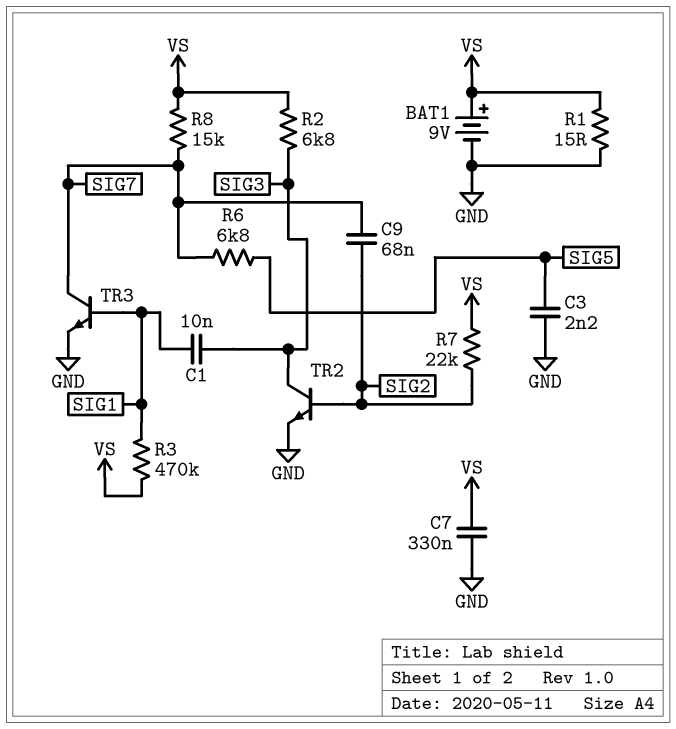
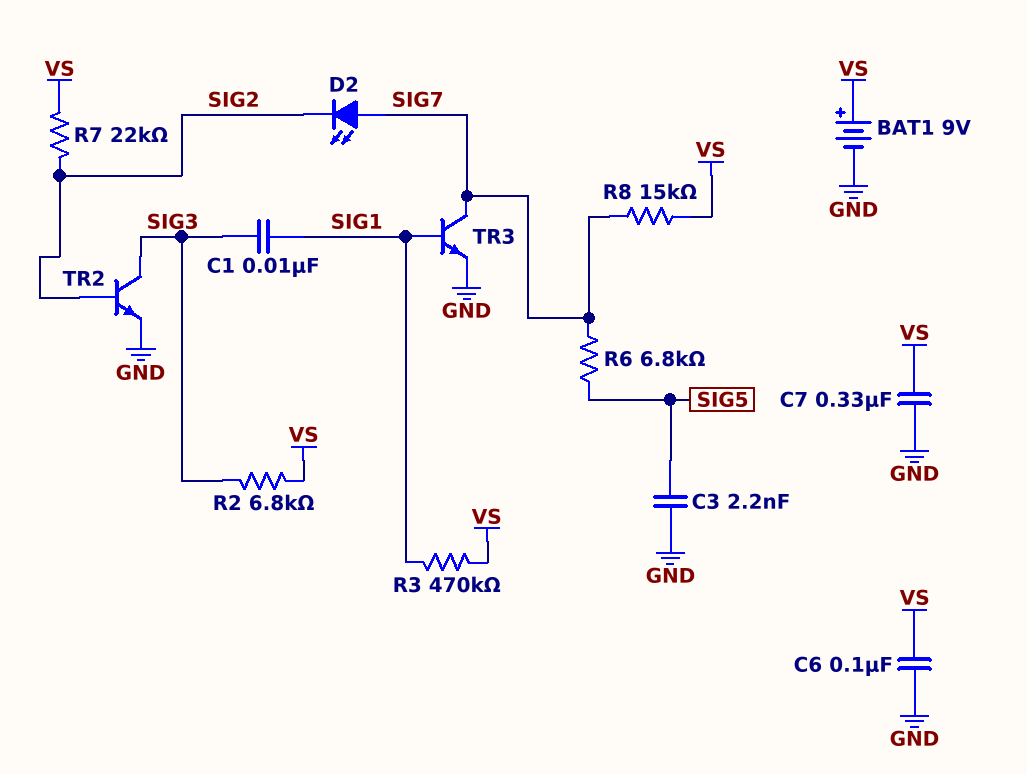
C6: none -> 100nF (GND, VS)
C9: 68nF (SIG2, SIG7) -> none
D2: none -> LED (A SIG7, K SIG2)
R1: 15 (GND, VS) -> none

